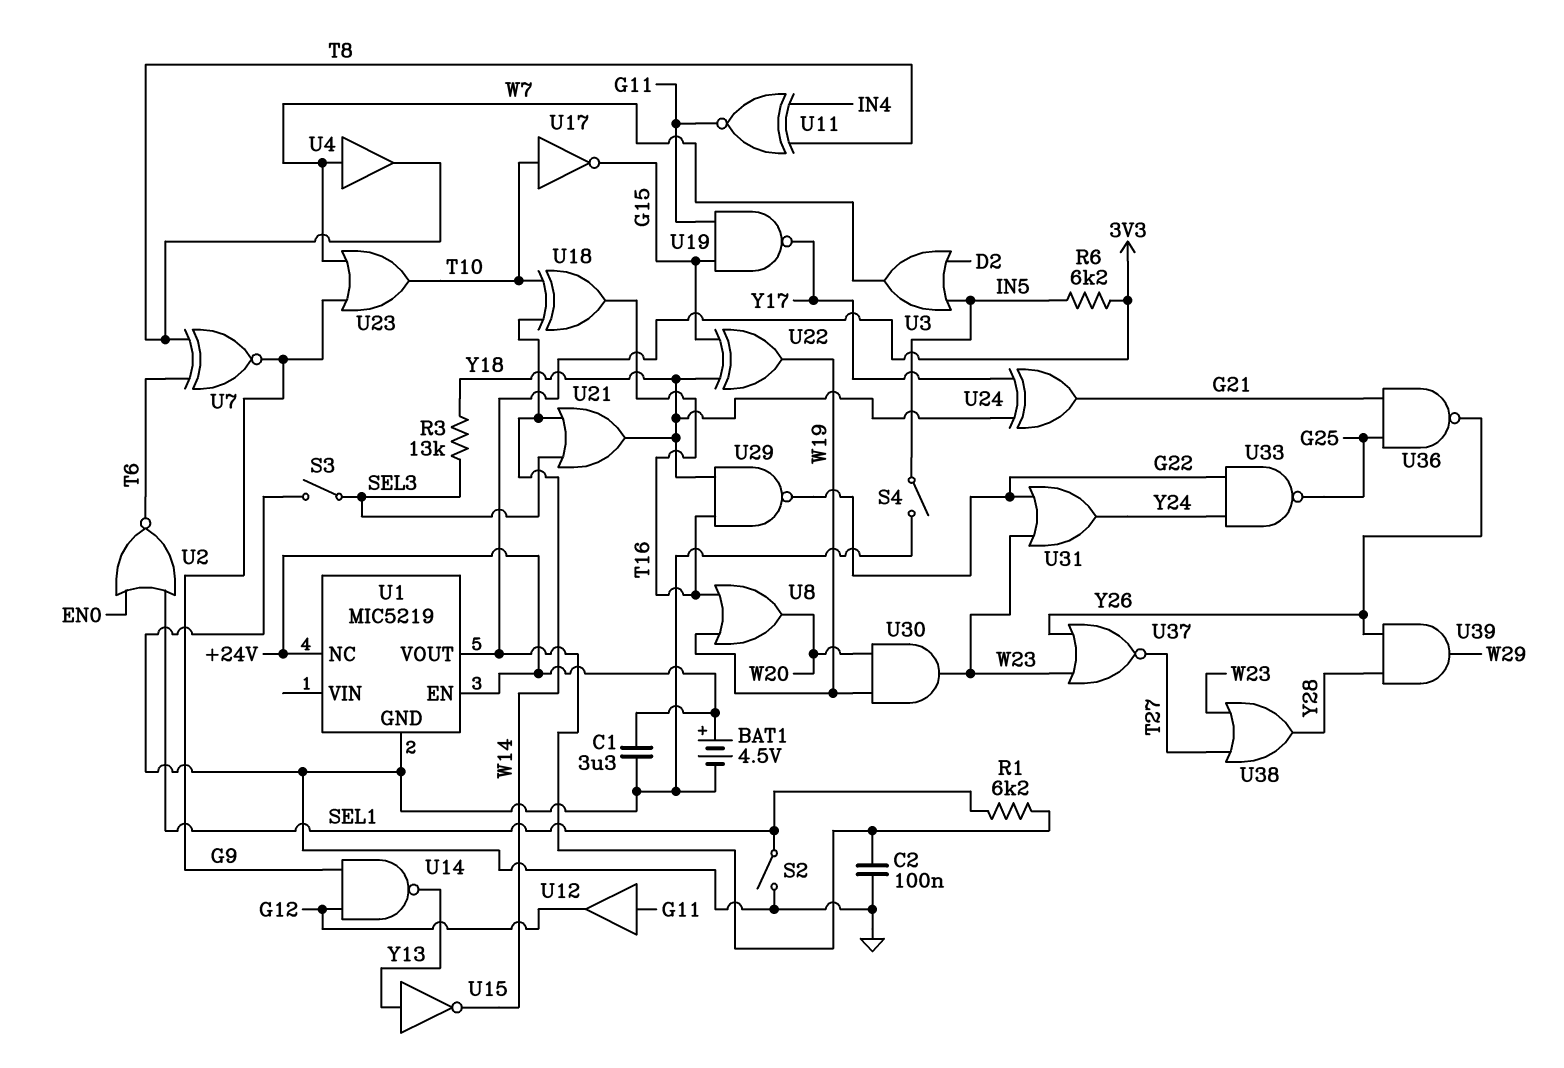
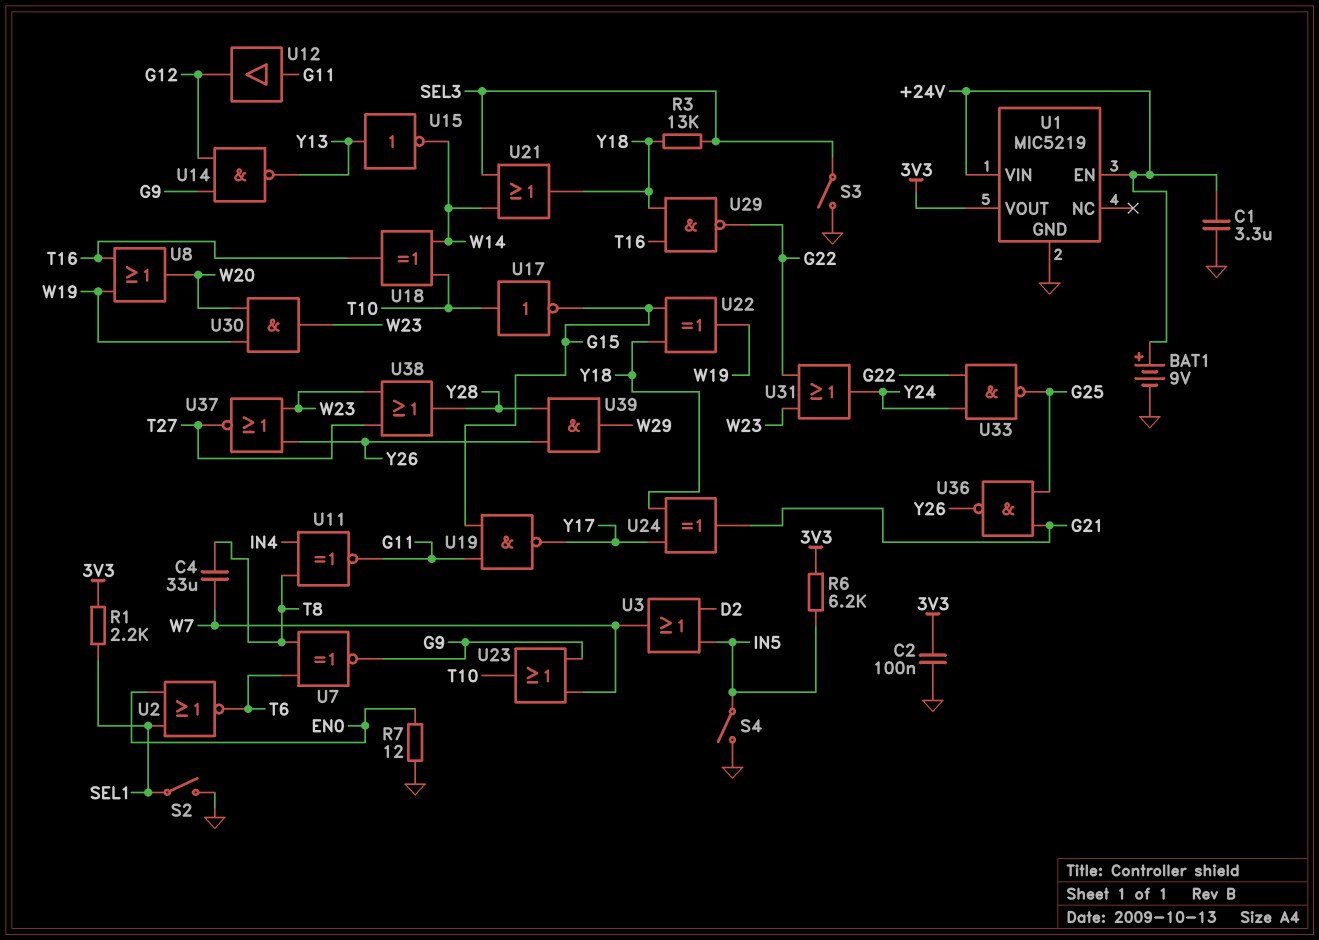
BAT1: 4.5V (plus +24V, minus GND) -> 9V (plus +24V, minus GND)
C4: none -> 33uF (T8, W7)
R1: 6.2k (3V3, SEL1) -> 2.2k (3V3, SEL1)
R7: none -> 12 (EN0, GND)
U1 pin NC: +24V -> none
U1 pin VIN: none -> +24V
U4: buffer (in W7, out T8) -> none

